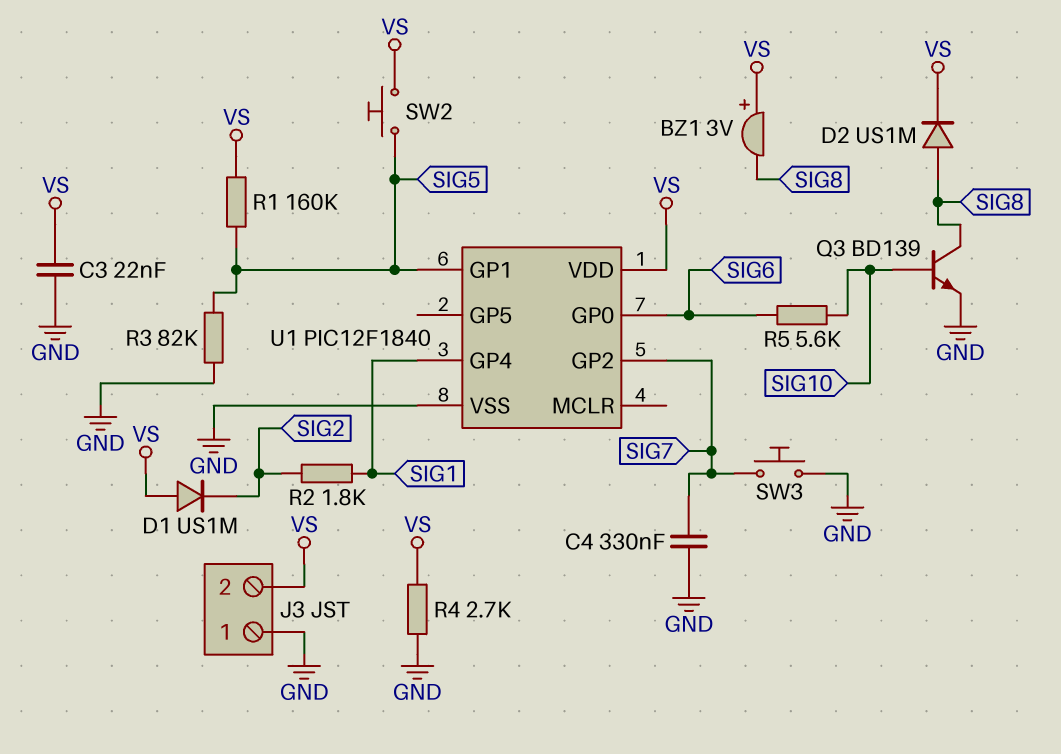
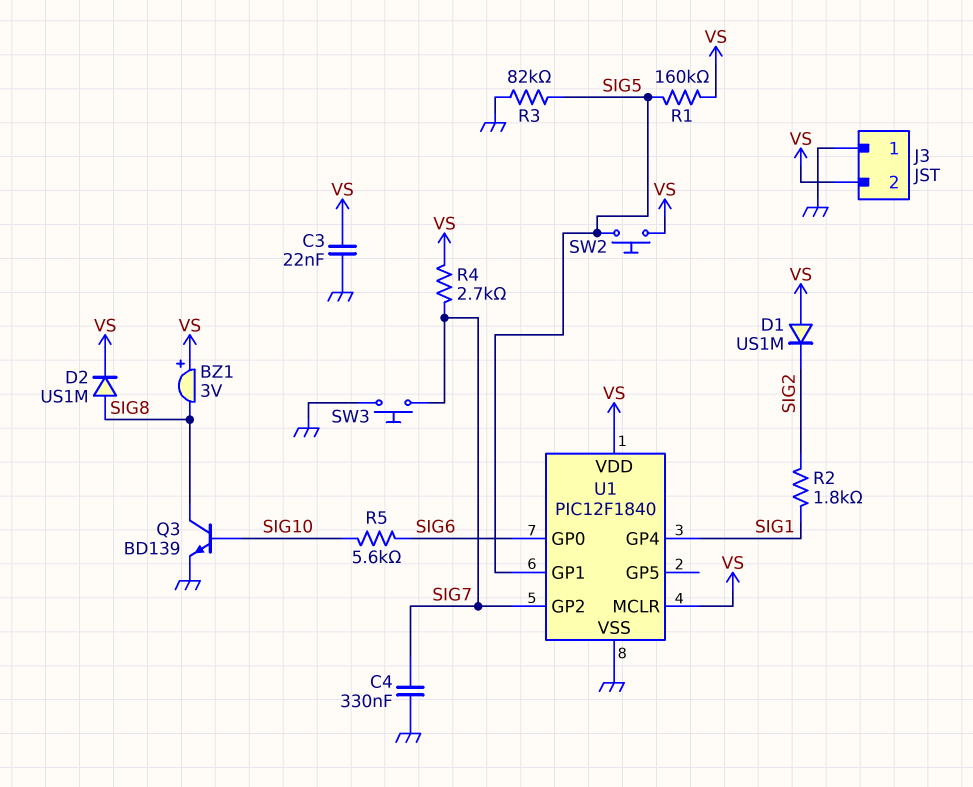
R4: 2.7k (GND, VS) -> 2.7k (SIG7, VS)
U1 pin MCLR: none -> VS

